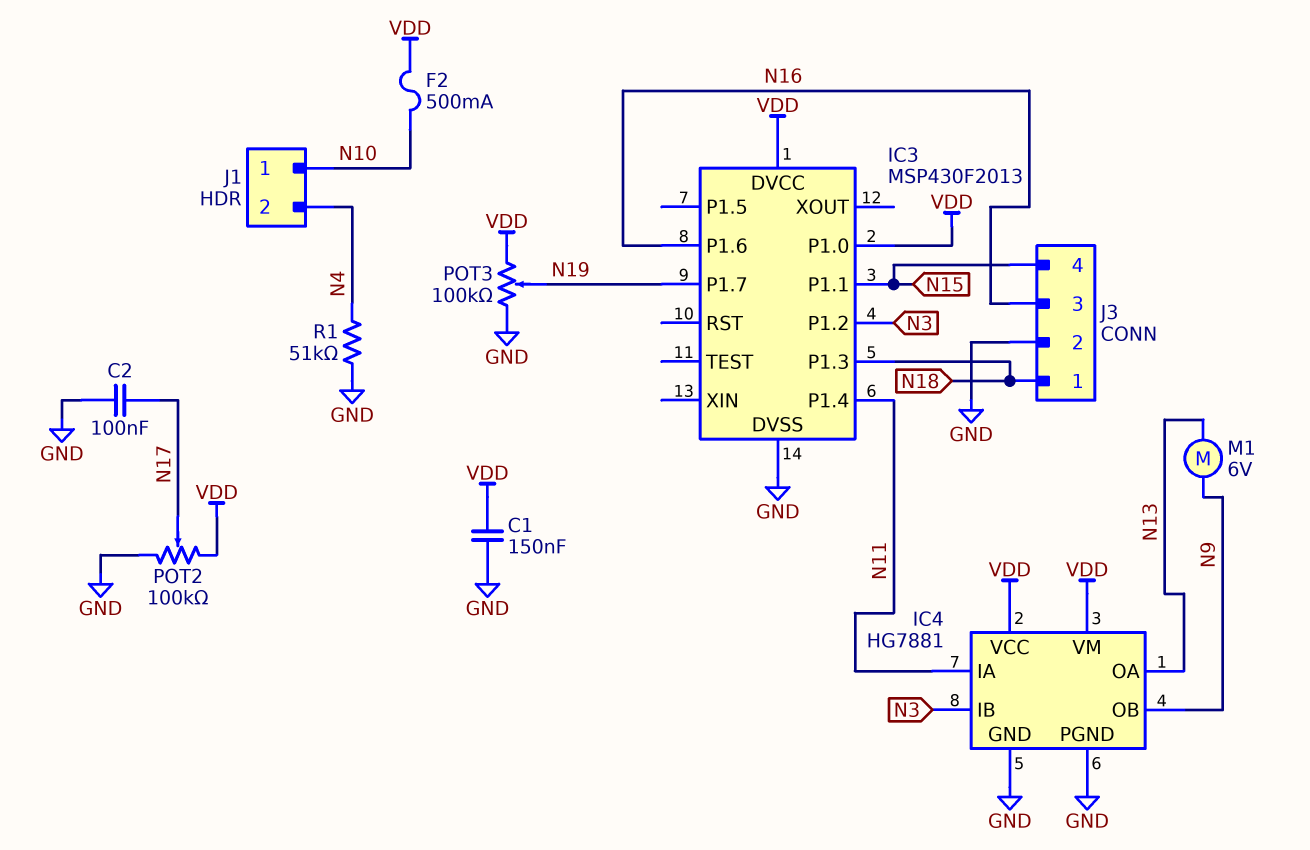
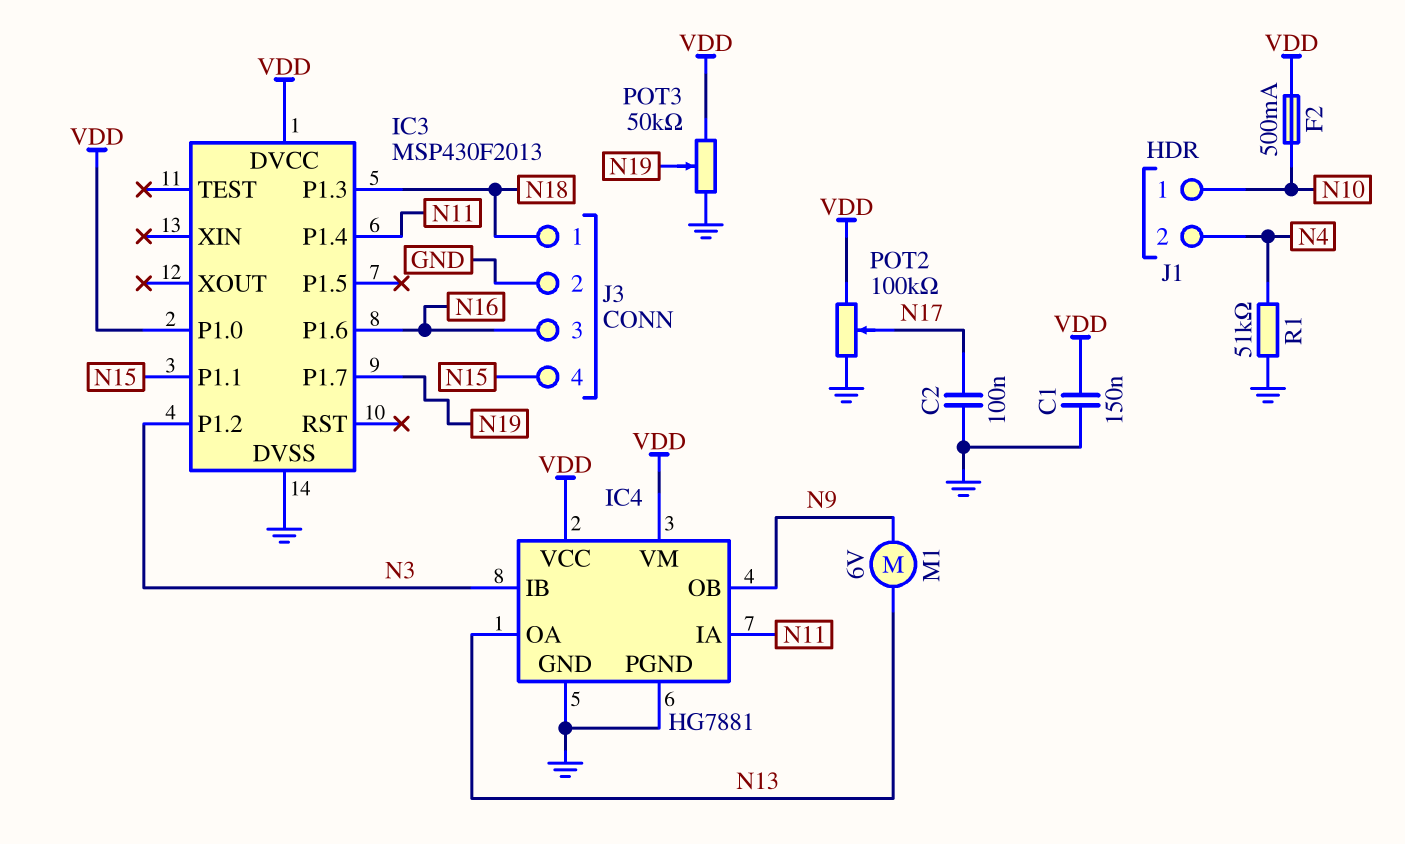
POT3: 100k (GND, VDD, wiper N19) -> 50k (GND, VDD, wiper N19)

